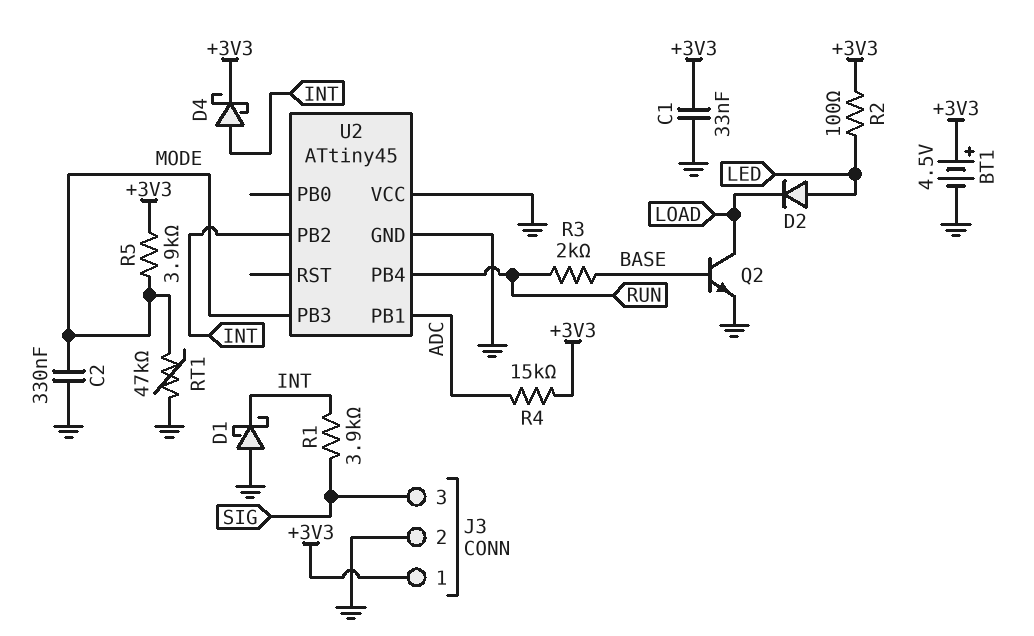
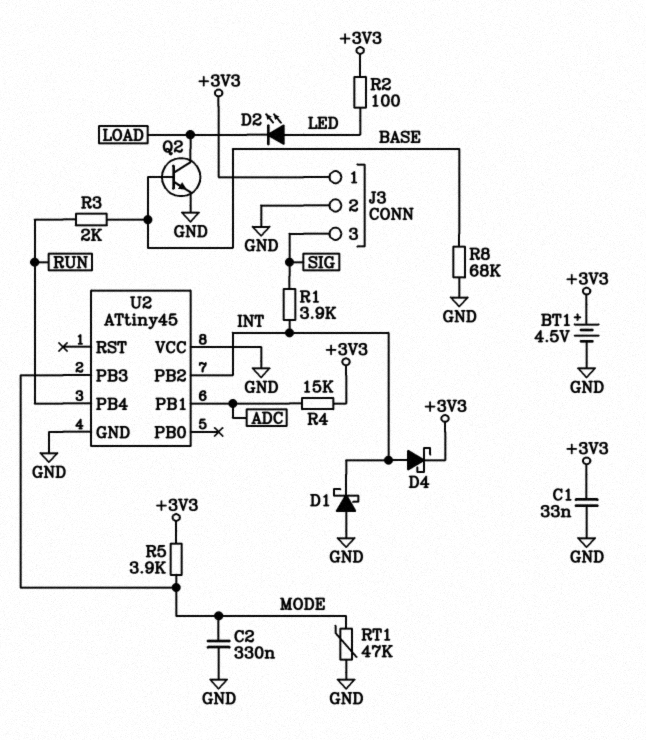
D2: diode (A LED, K LOAD) -> LED (A LED, K LOAD)
R8: none -> 68k (BASE, GND)

